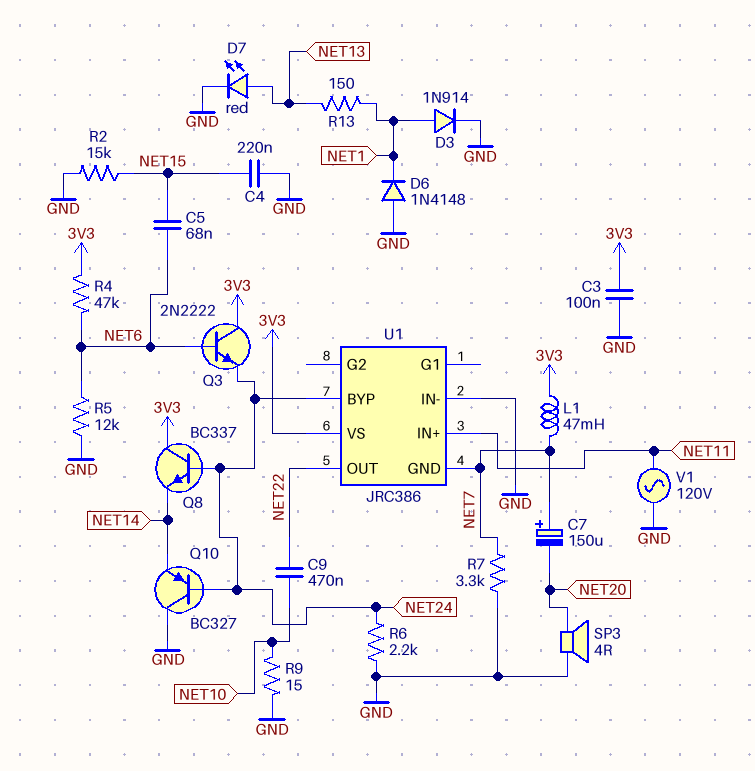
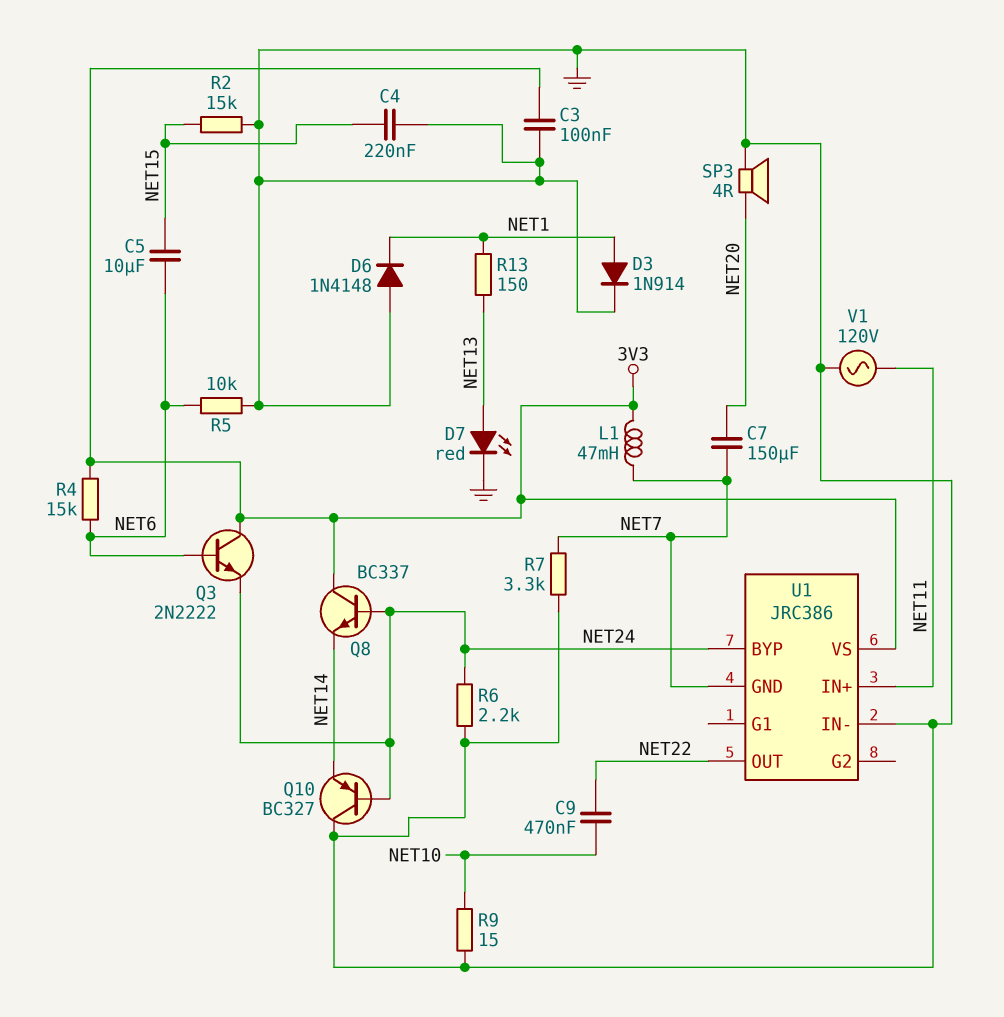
C5: 68nF (NET6, NET15) -> 10uF (NET6, NET15)
C7: 150uF (plus NET7, minus NET20) -> 150uF (NET7, NET20)
R4: 47k (3V3, NET6) -> 15k (3V3, NET6)
R5: 12k (GND, NET6) -> 10k (GND, NET6)

